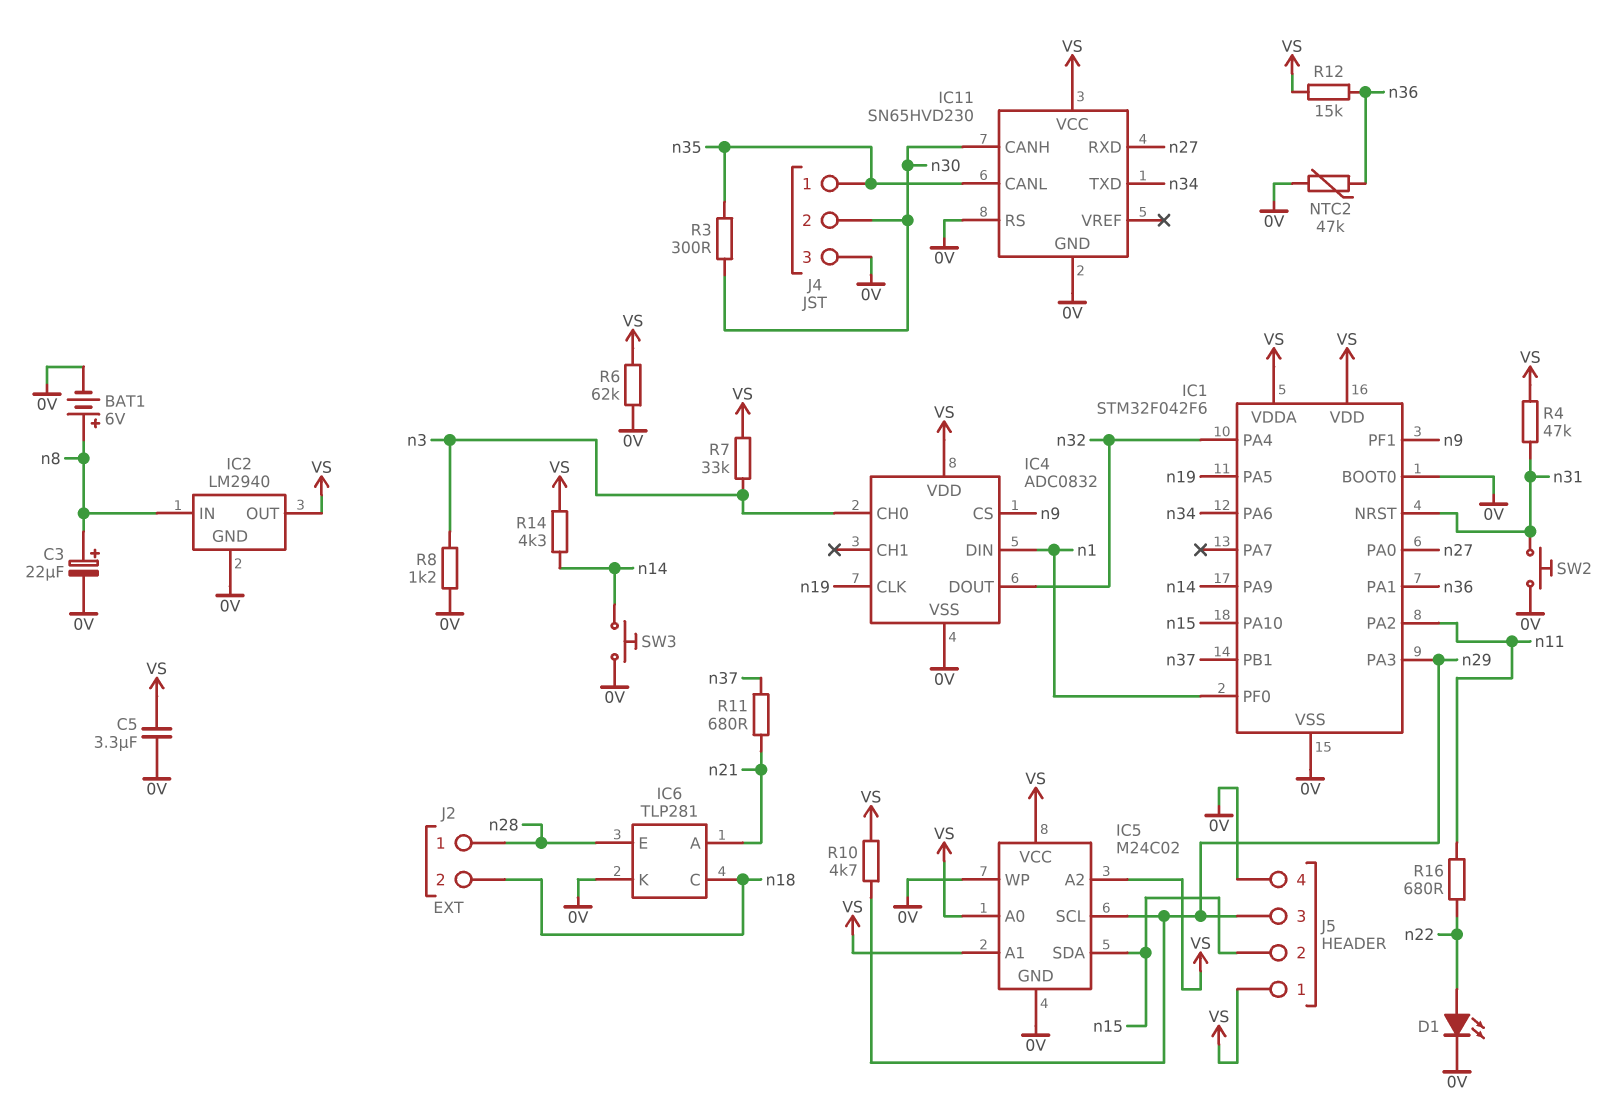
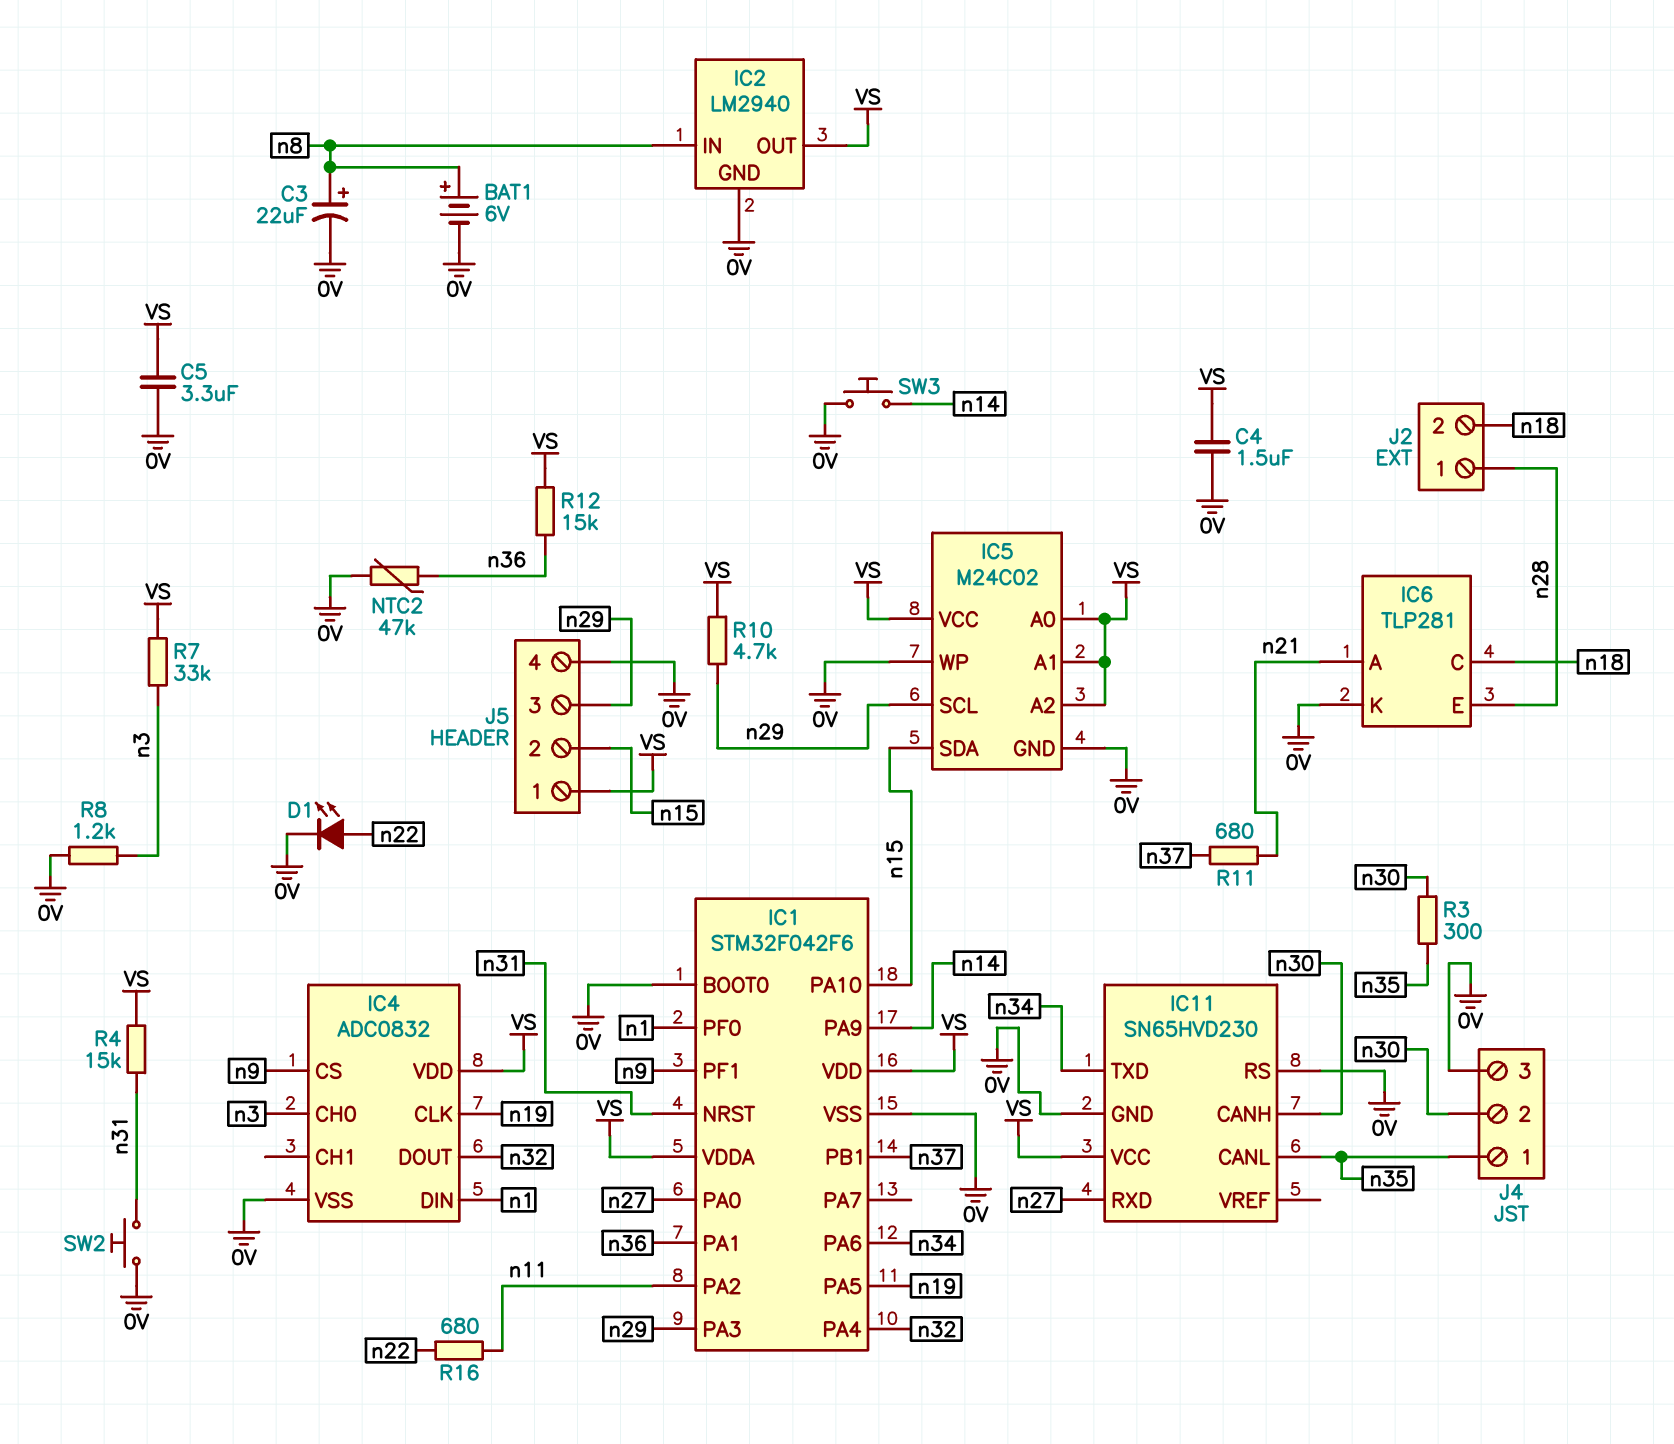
C4: none -> 1.5uF (0V, VS)
R4: 47k (VS, n31) -> 15k (VS, n31)
R6: 62k (0V, VS) -> none
R14: 4.3k (VS, n14) -> none

